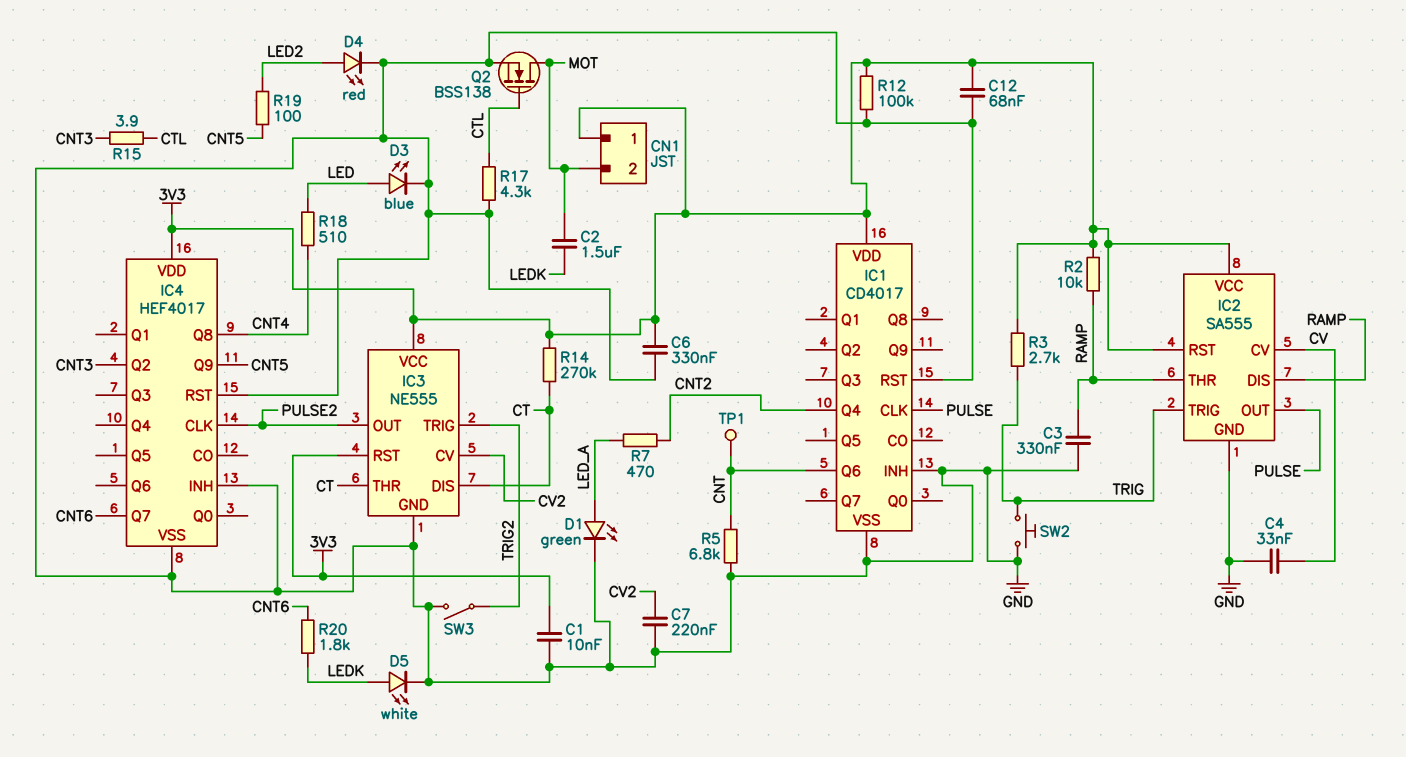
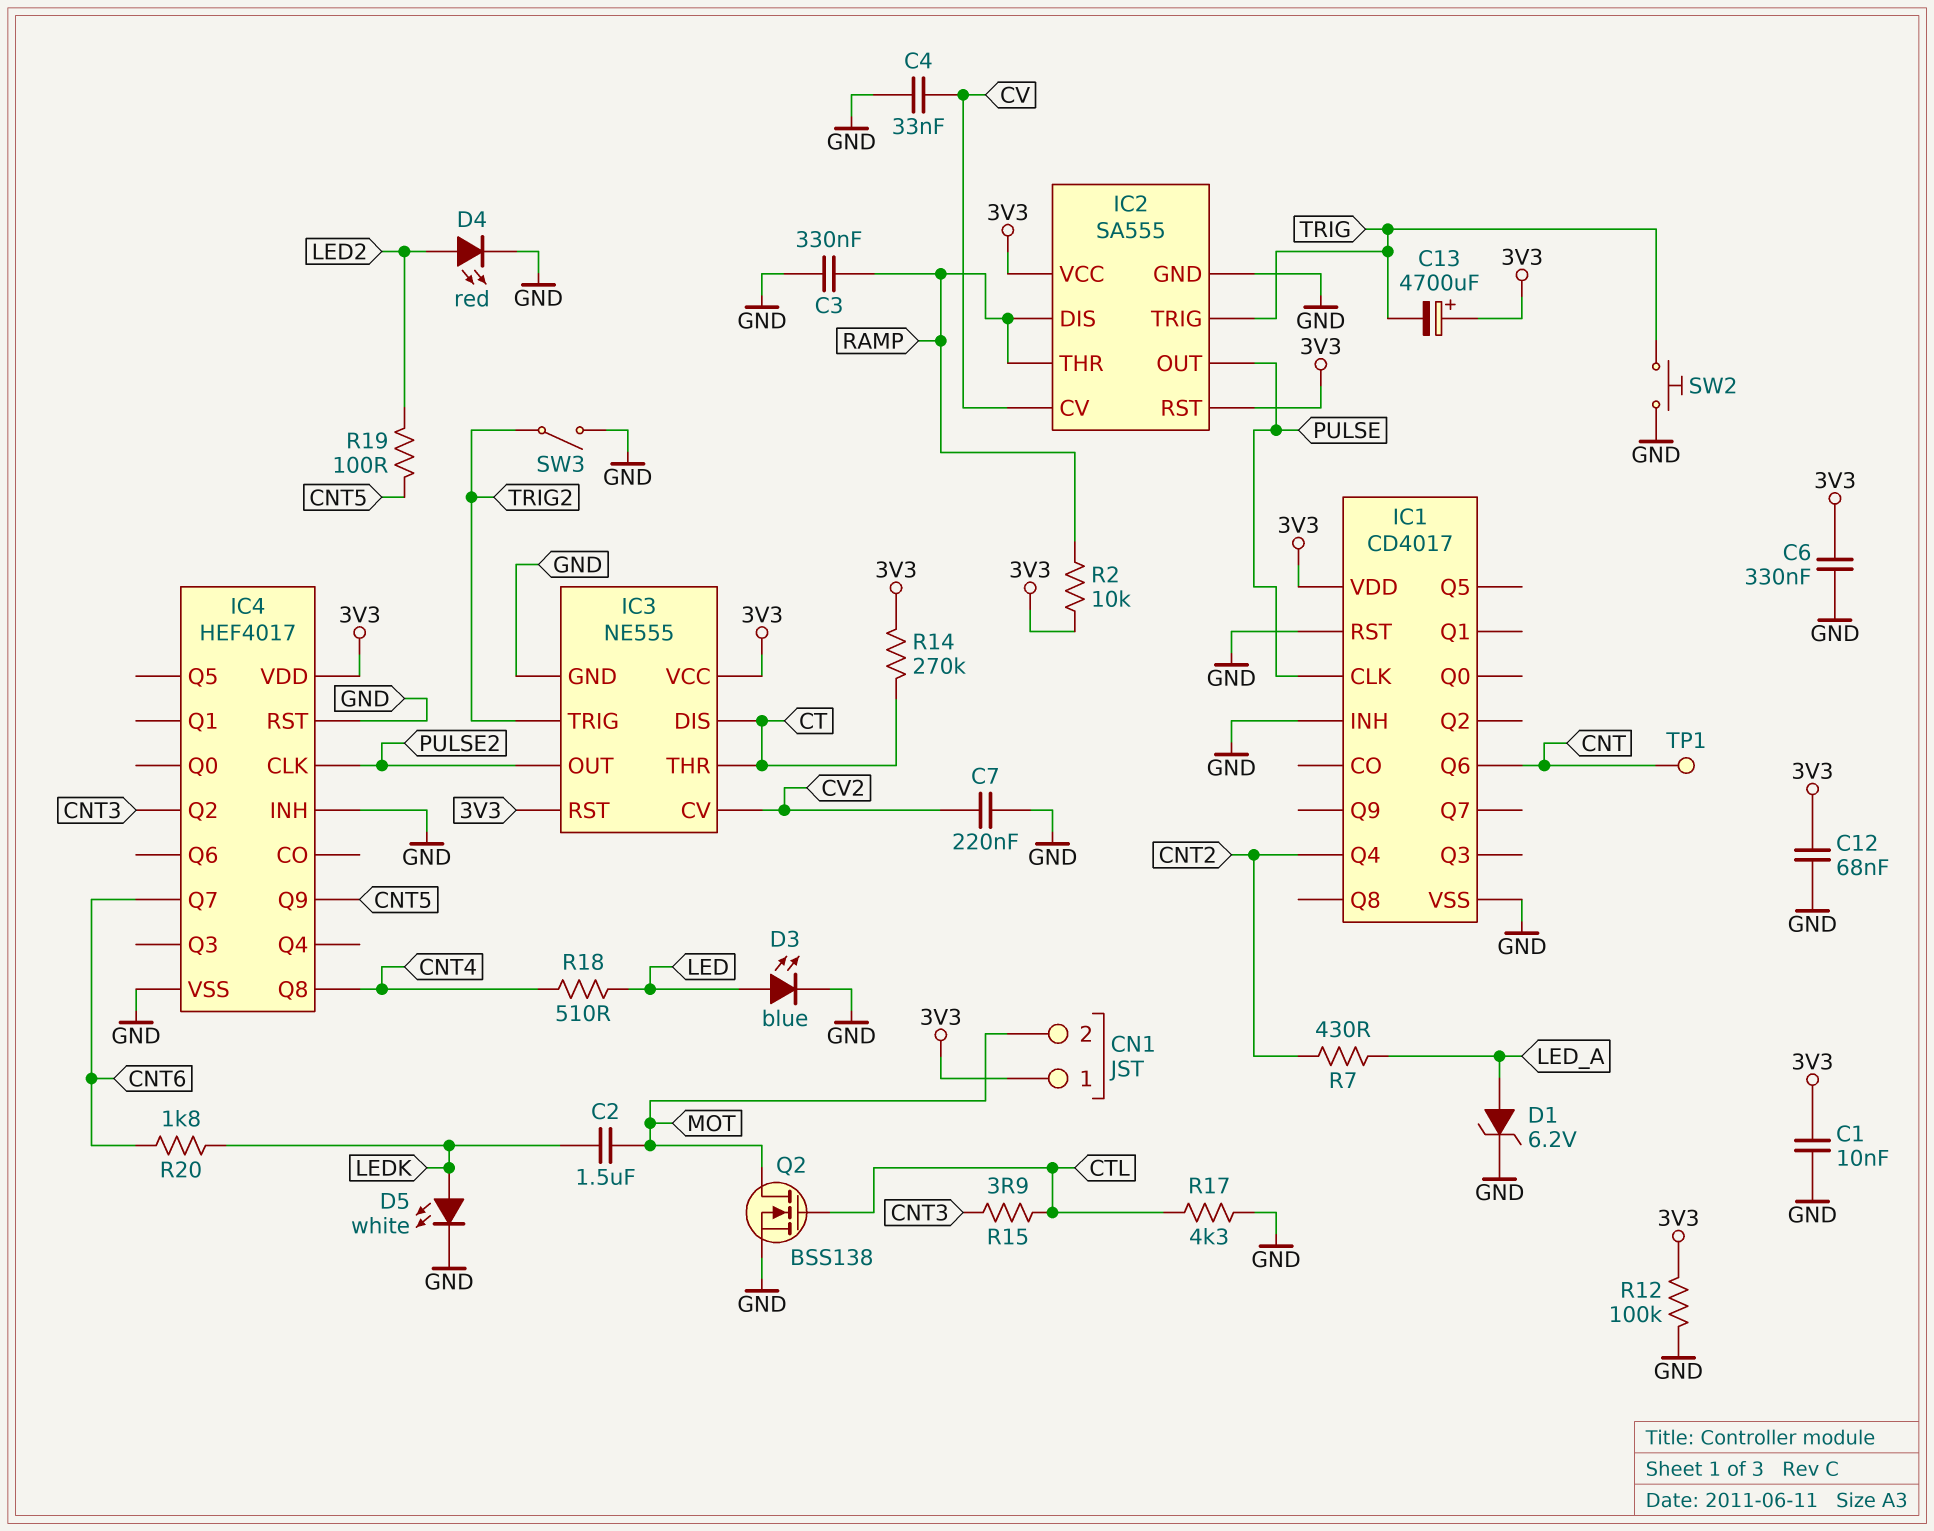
C13: none -> 4700uF (plus 3V3, minus TRIG)
D1: LED green (A LED_A, K GND) -> zener 6.2V (A LED_A, K GND)
R3: 2.7k (3V3, TRIG) -> none
R5: 6.8k (CNT, GND) -> none
R7: 470 (CNT2, LED_A) -> 430 (CNT2, LED_A)

